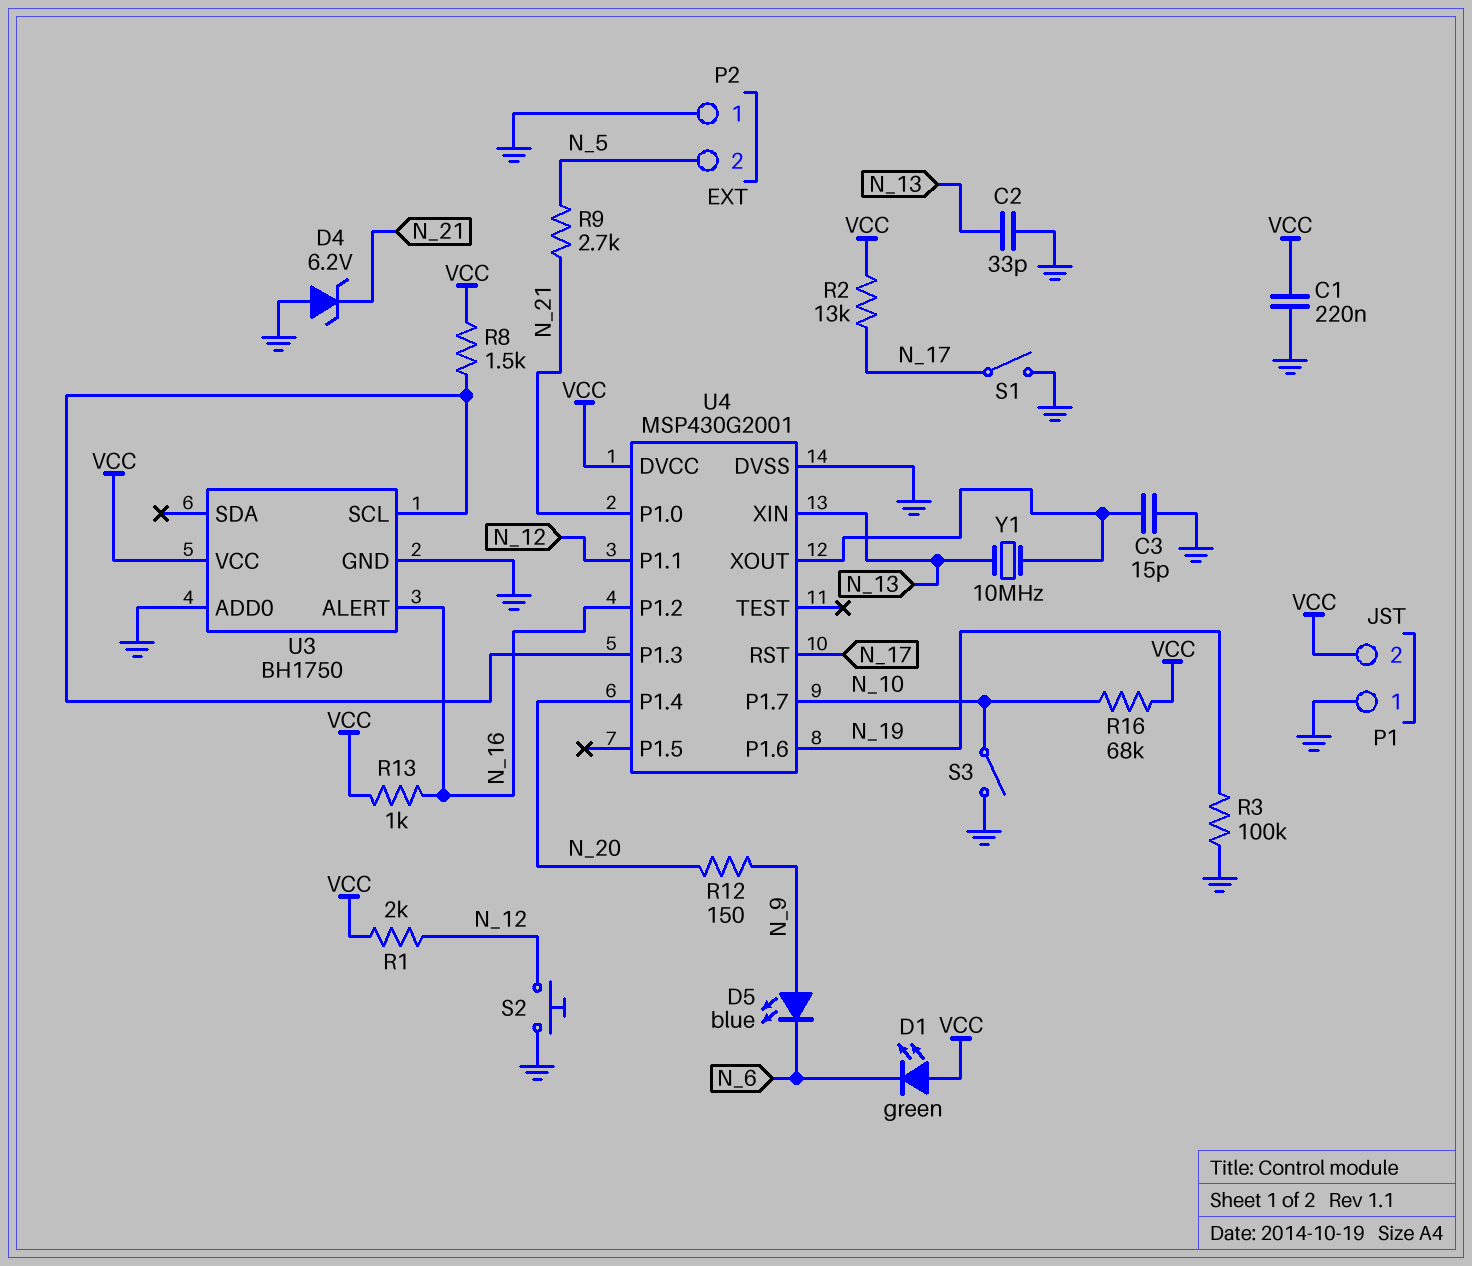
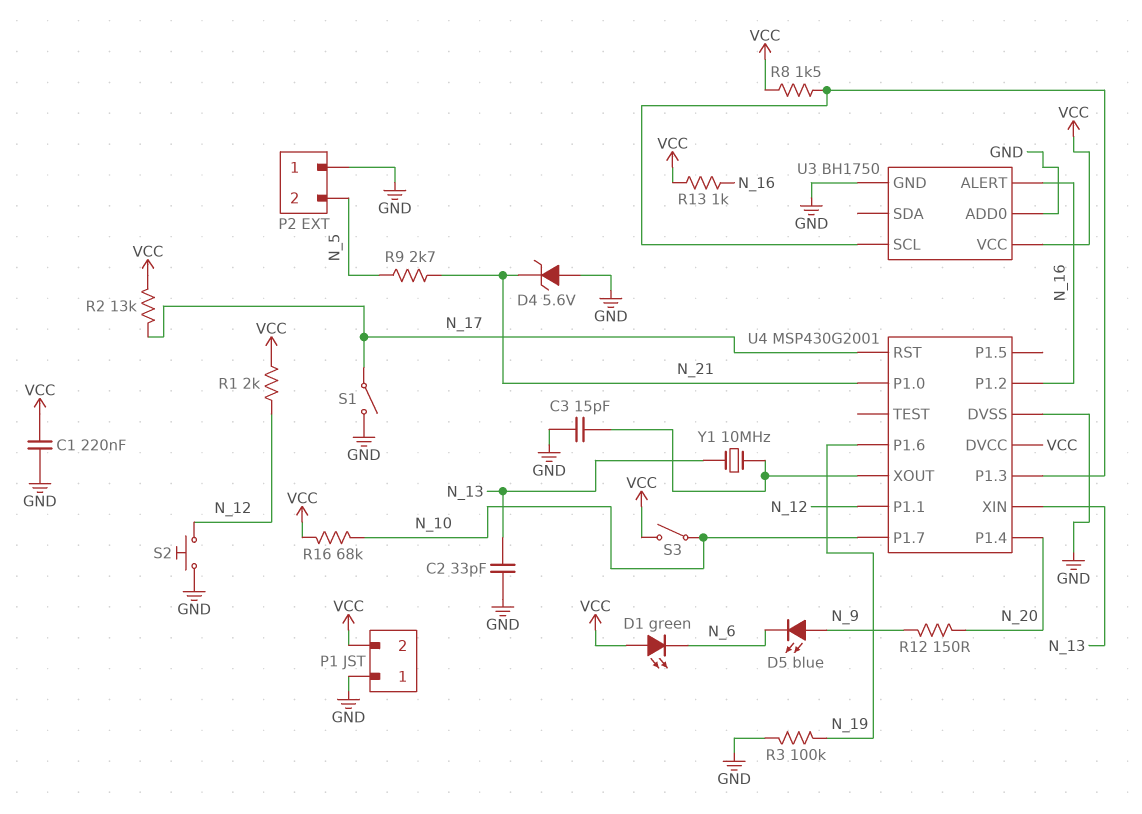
D4: zener 6.2V (A GND, K N_21) -> zener 5.6V (A GND, K N_21)
S3: switch (GND, N_10) -> switch (N_10, VCC)

